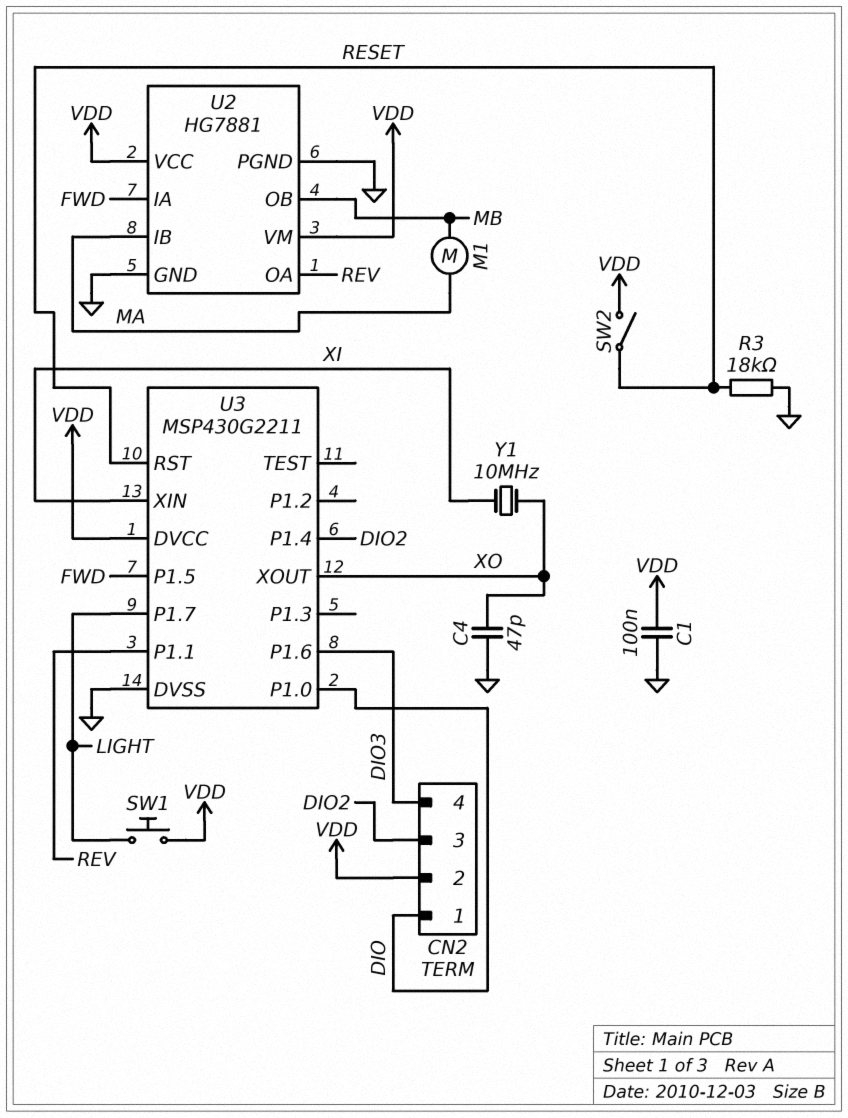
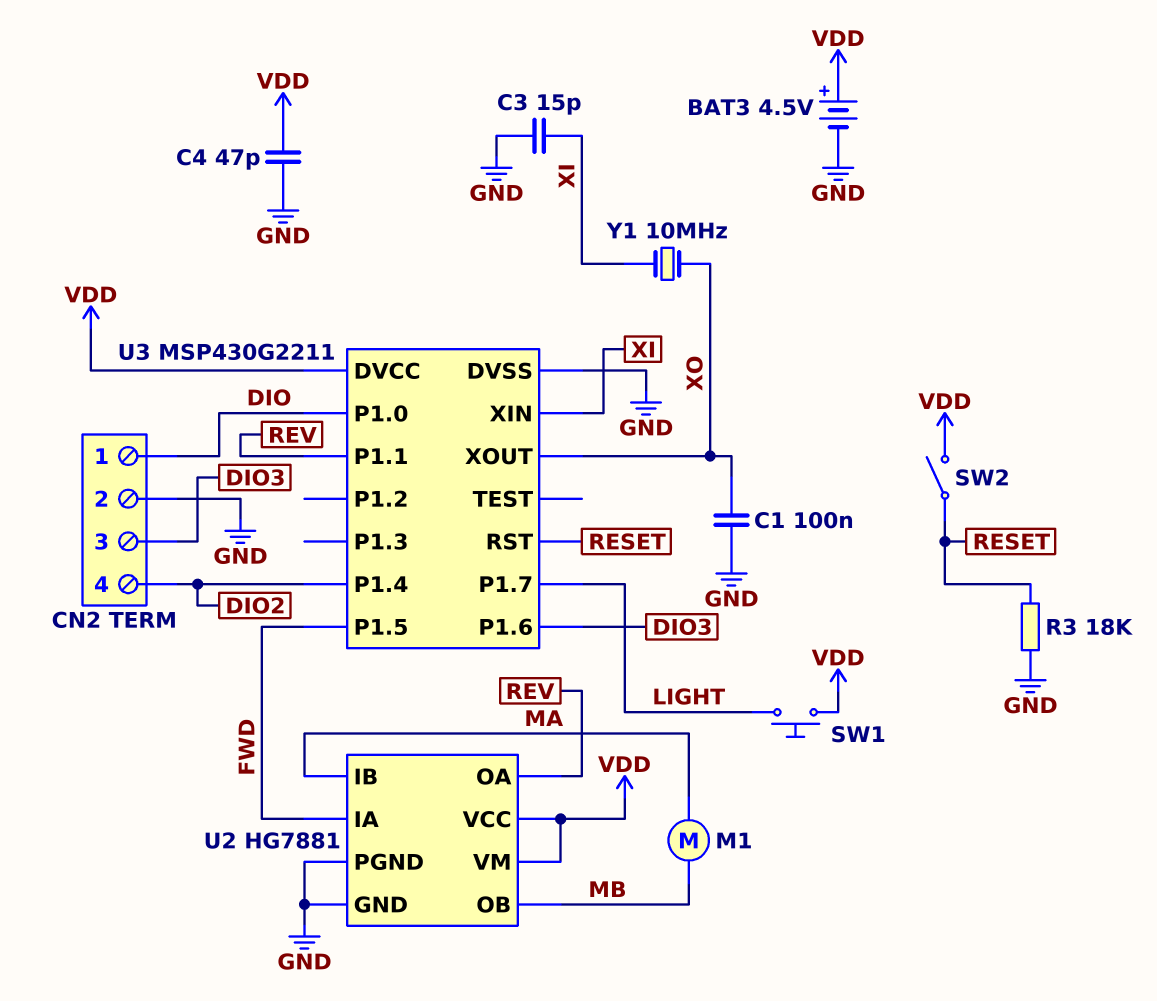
BAT3: none -> 4.5V (plus VDD, minus GND)
C1: 100nF (GND, VDD) -> 100nF (GND, XO)
C3: none -> 15pF (GND, XI)
C4: 47pF (GND, XO) -> 47pF (GND, VDD)
CN2 pin 2: VDD -> GND
CN2 pin 3: DIO2 -> DIO3
CN2 pin 4: DIO3 -> DIO2

